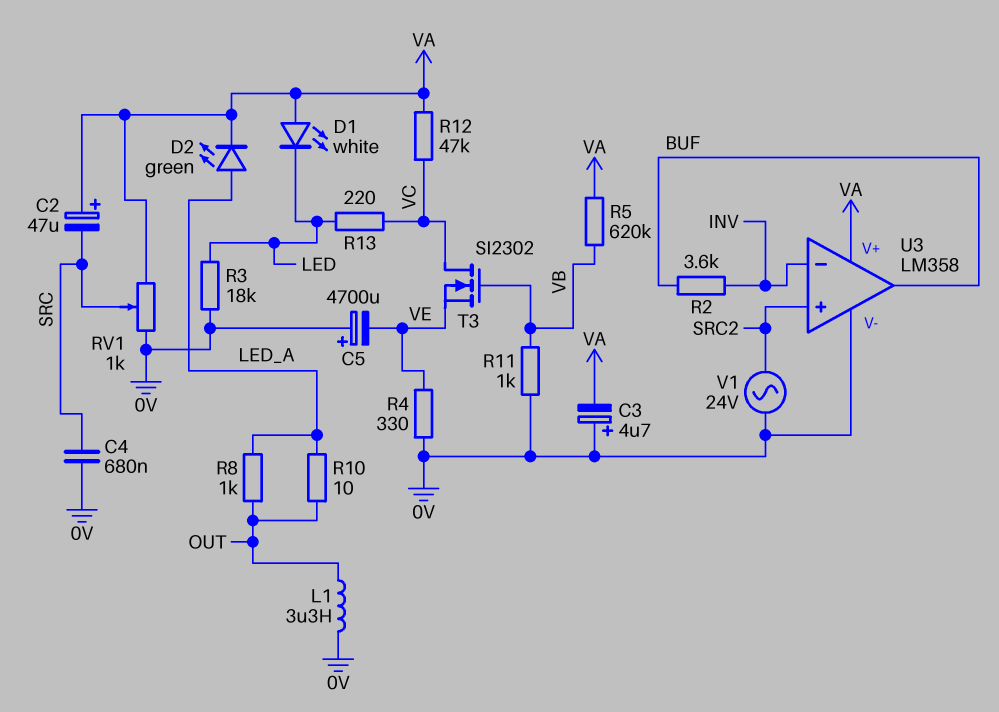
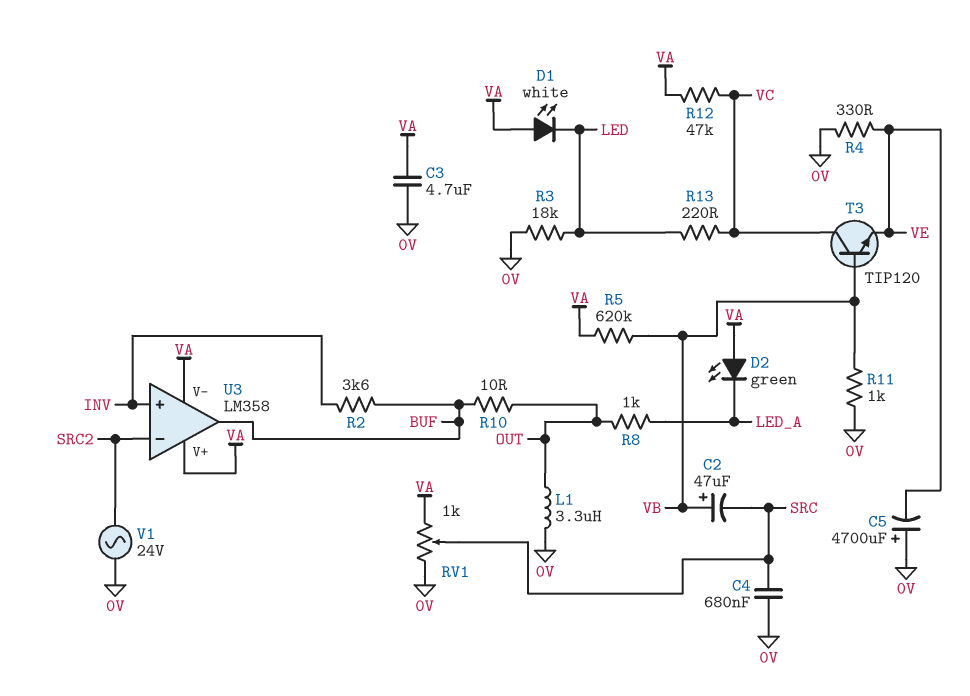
C2: 47uF (plus VA, minus SRC) -> 47uF (plus VB, minus SRC)
C3: 4.7uF (plus 0V, minus VA) -> 4.7uF (0V, VA)
D2: LED green (A LED_A, K VA) -> LED green (A VA, K LED_A)
R10: 10 (LED_A, OUT) -> 10 (BUF, OUT)
T3: NMOS SI2302 (G VB, D VC, S VE) -> NPN TIP120 (B VB, C VC, E VE)
U3 pin V-: 0V -> VA
U3 pin in+: SRC2 -> INV
U3 pin in-: INV -> SRC2

